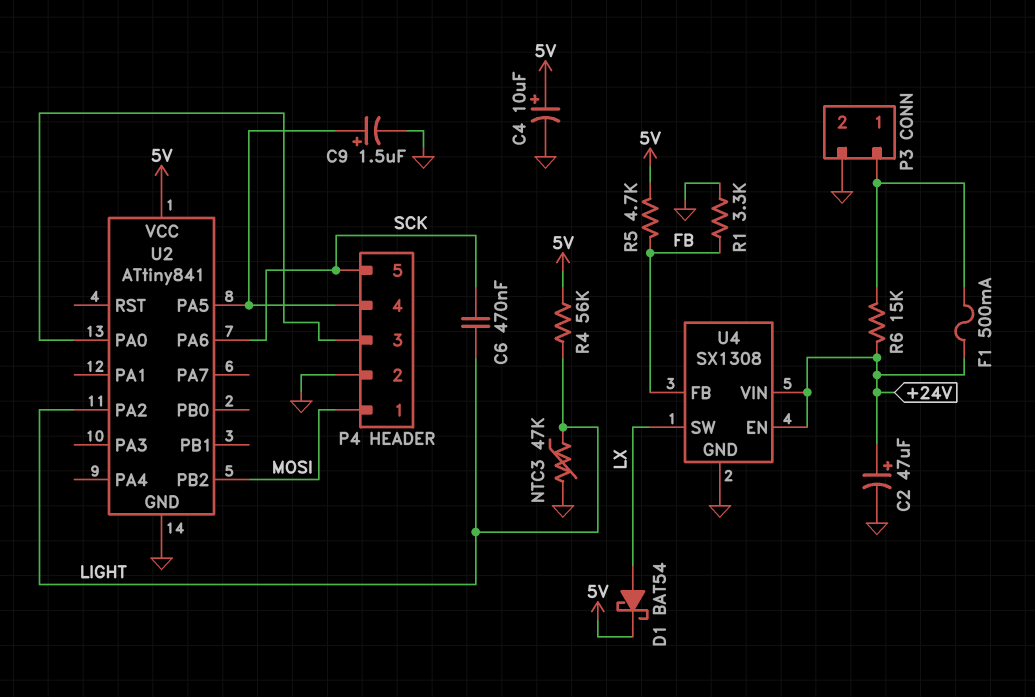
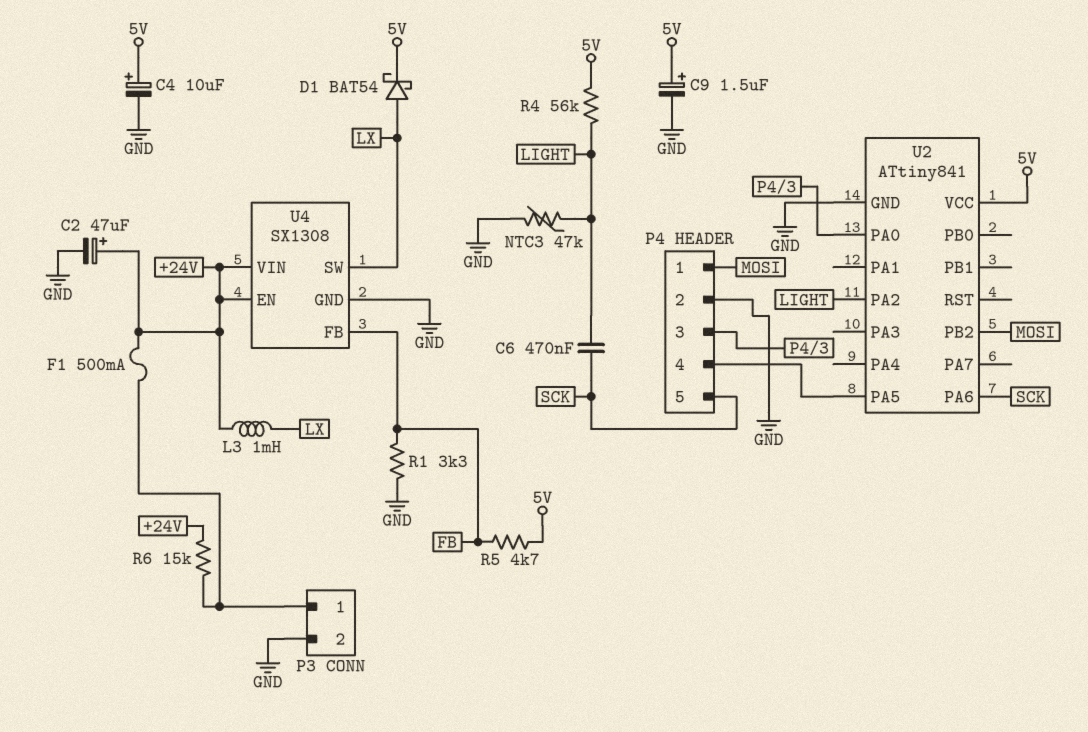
C9: 1.5uF (plus P4/4, minus GND) -> 1.5uF (plus 5V, minus GND)
L3: none -> 1mH (+24V, LX)

